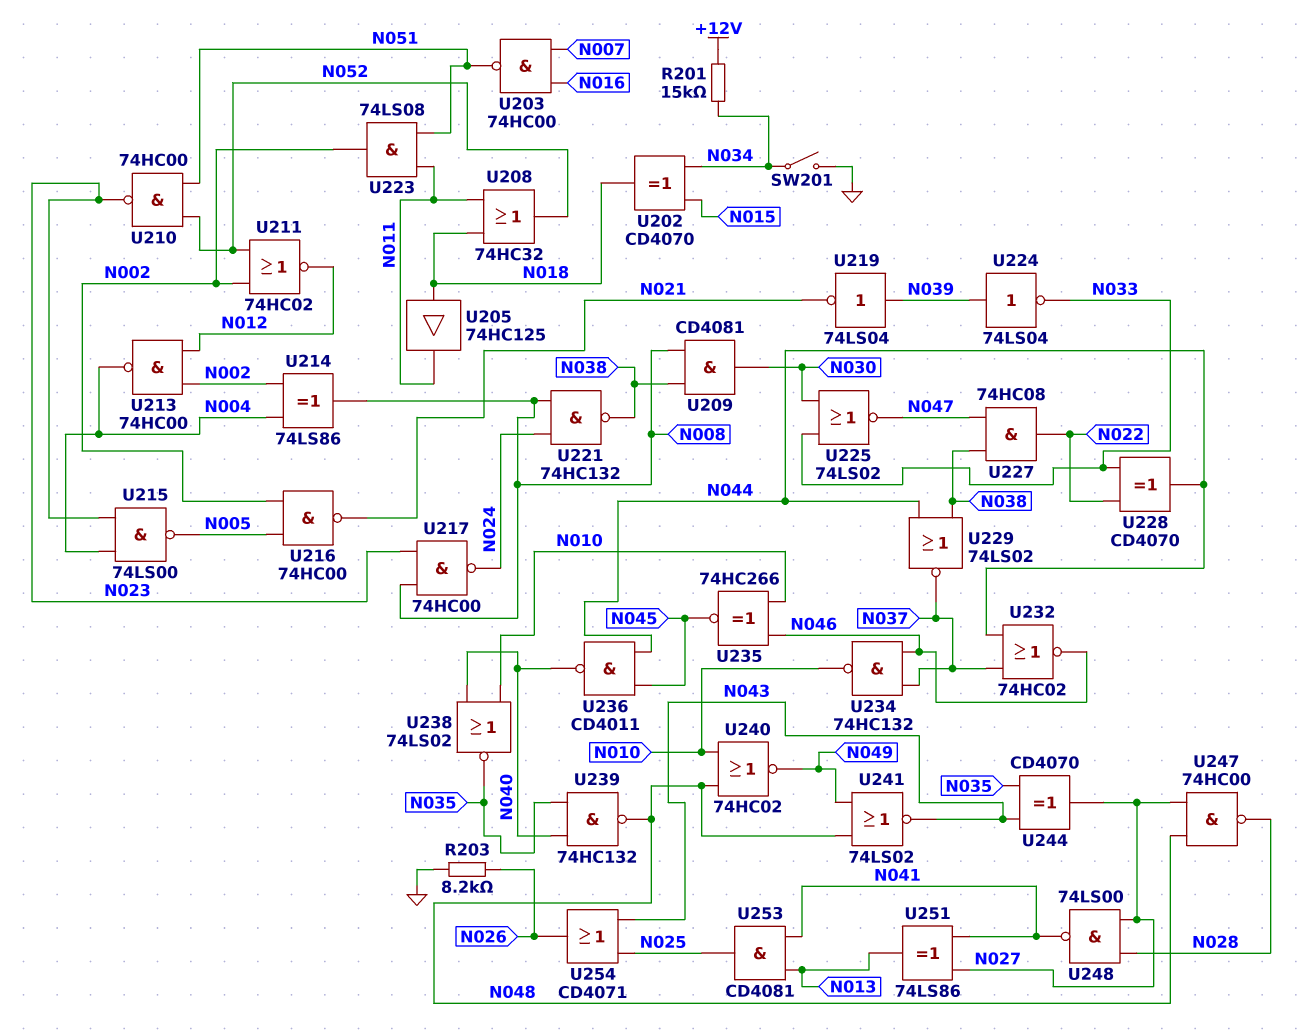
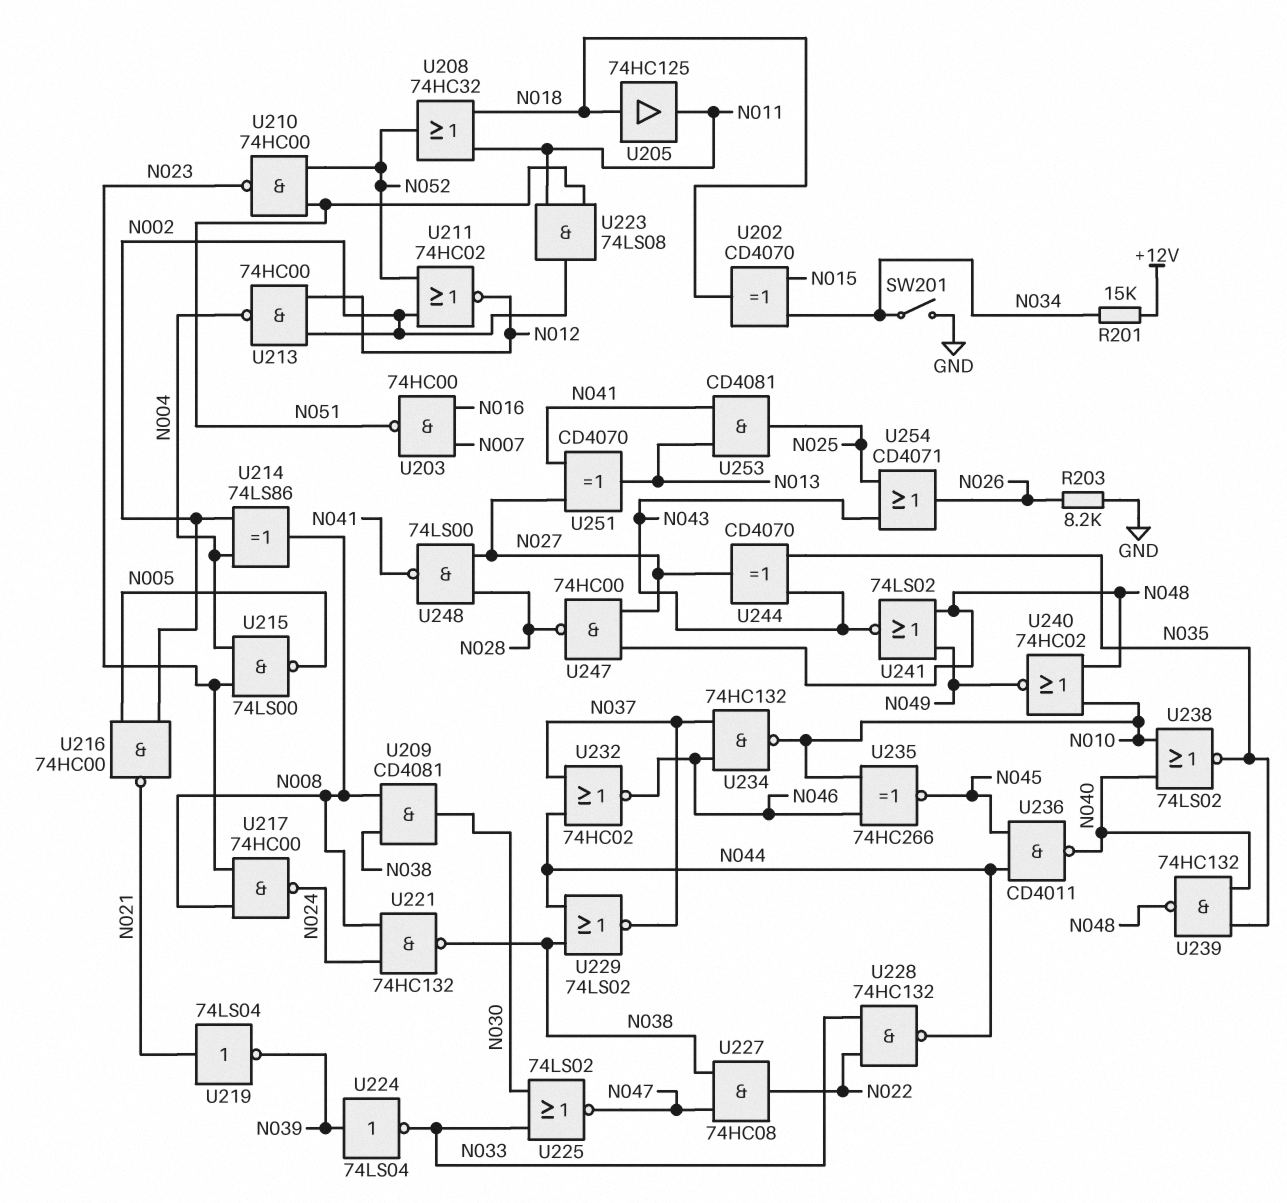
U219: NOT 74LS04 (in N039, out N021) -> NOT 74LS04 (in N021, out N039)
U228: XOR CD4070 (in N022, in N033, out N044) -> NAND 74HC132 (in N022, in N033, out N044)
U251: XOR 74LS86 (in N027, in N041, out N013) -> XOR CD4070 (in N027, in N041, out N013)

